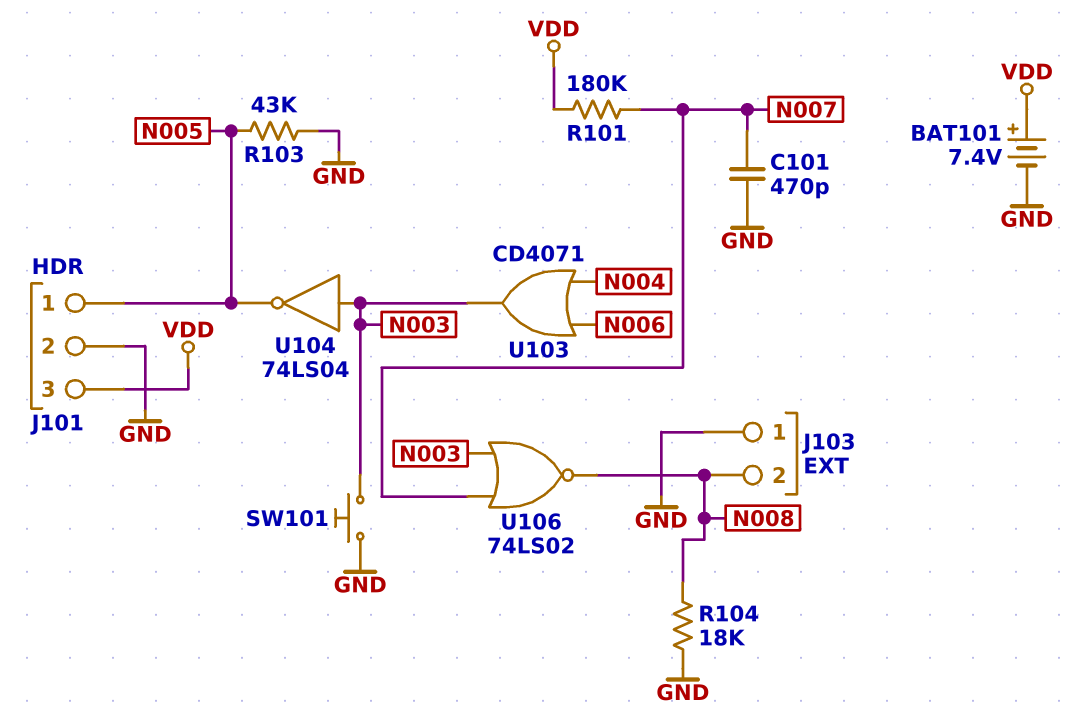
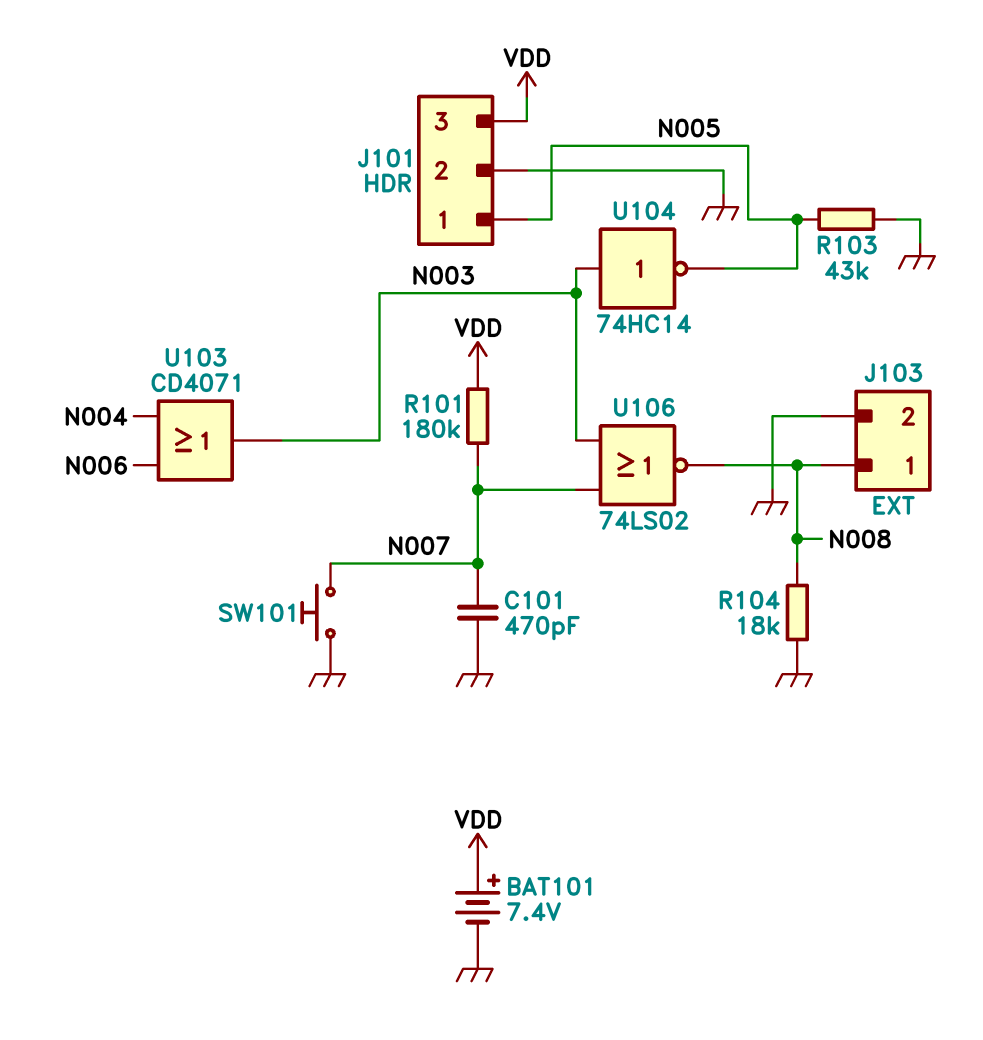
J103 pin 1: GND -> N008
J103 pin 2: N008 -> GND
SW101: button (GND, N003) -> button (GND, N007)
U104: NOT 74LS04 (in N003, out N005) -> NOT 74HC14 (in N003, out N005)

